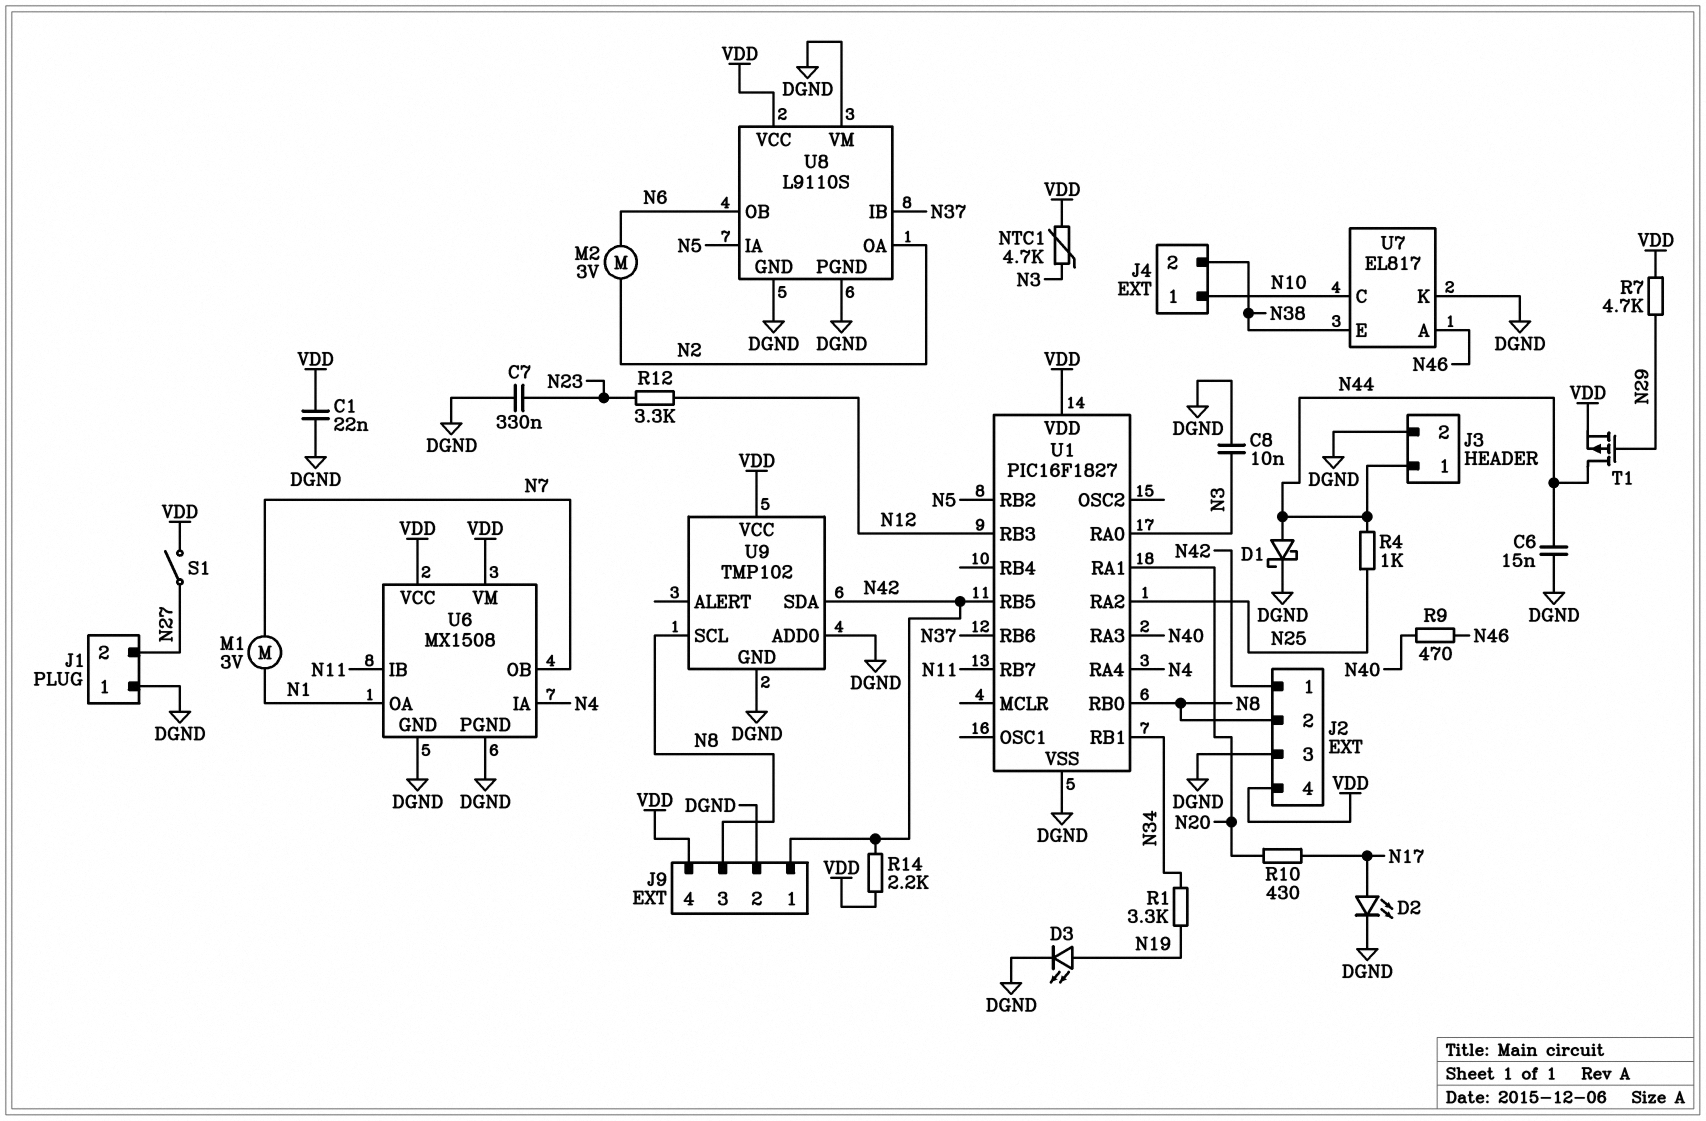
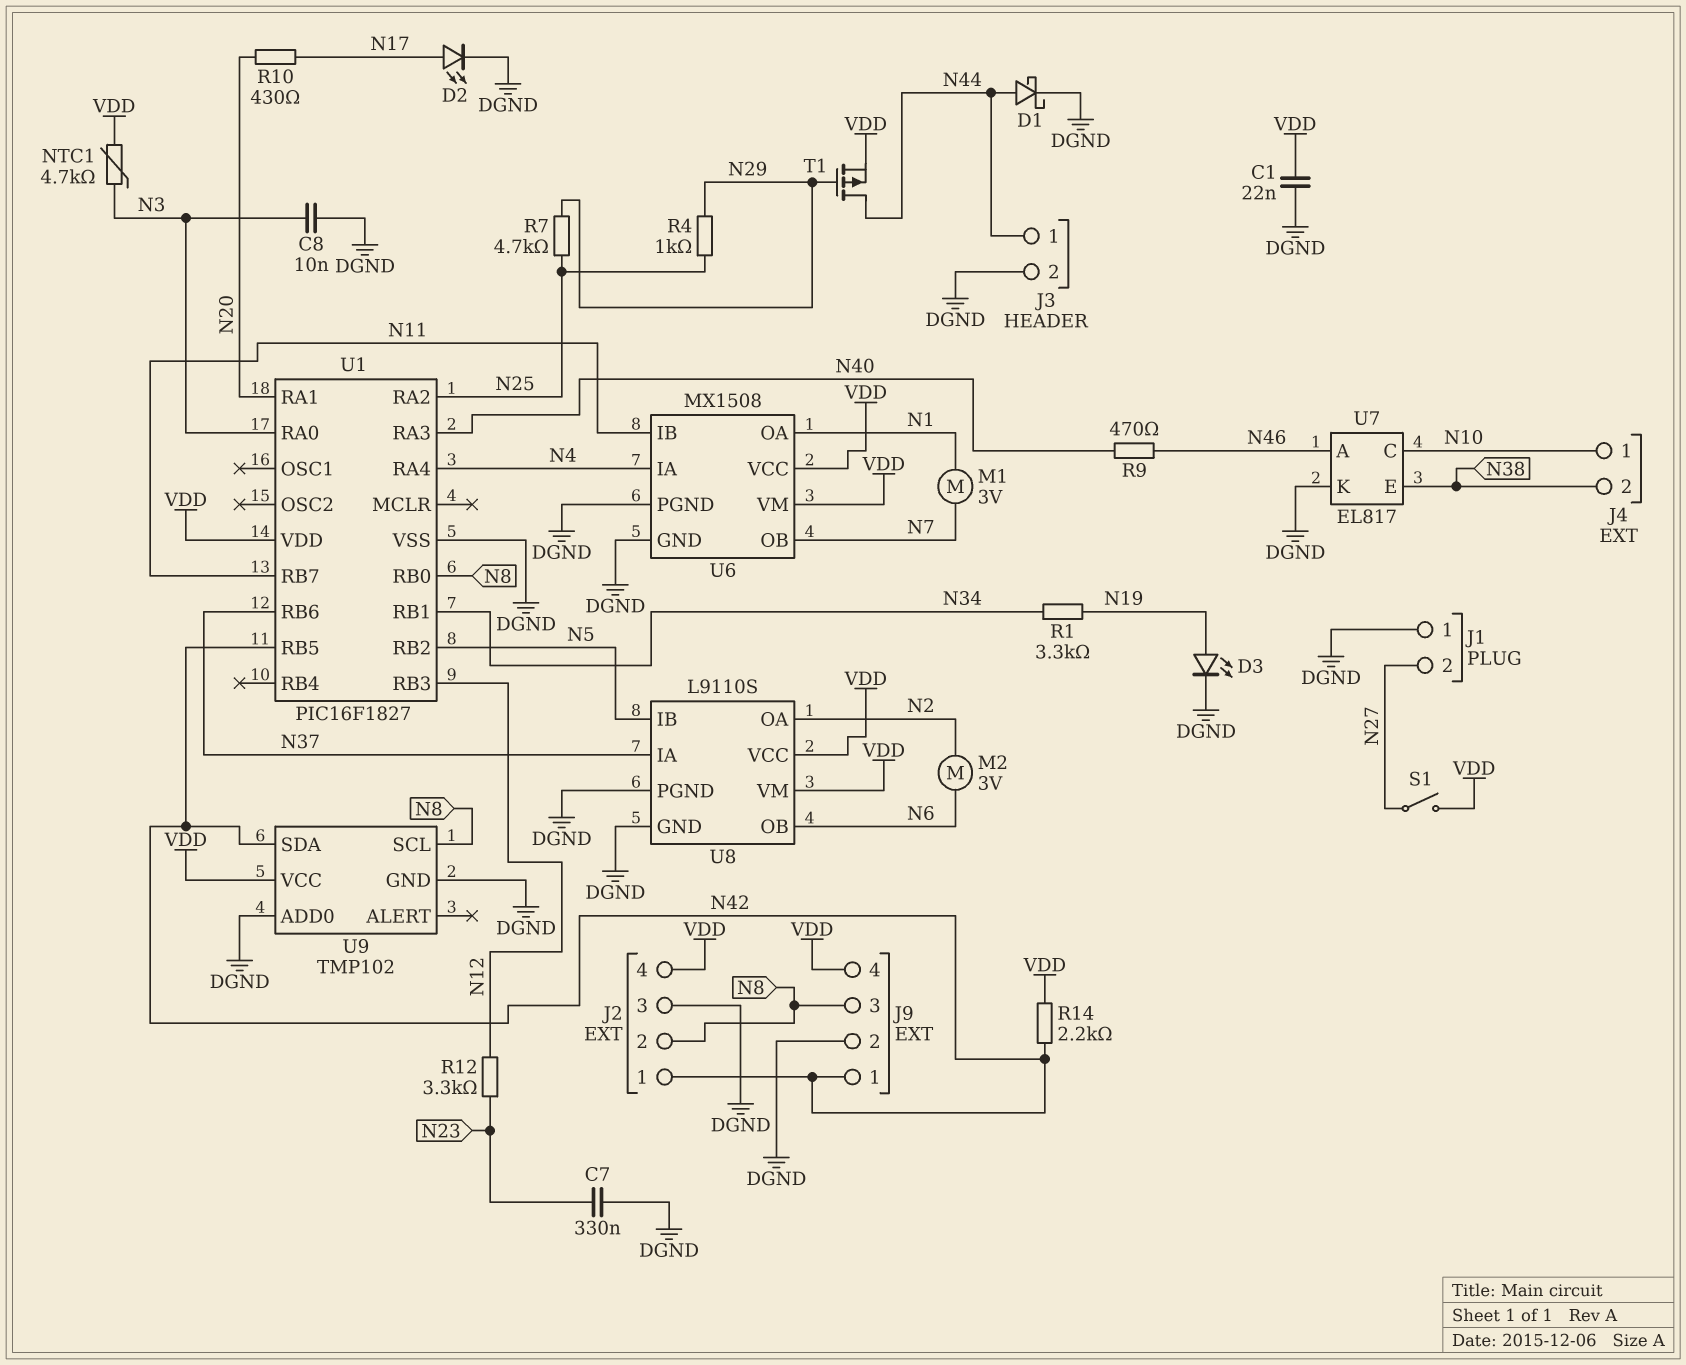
C6: 15nF (DGND, N44) -> none
R4: 1k (N25, N44) -> 1k (N25, N29)
R7: 4.7k (N29, VDD) -> 4.7k (N25, N29)
U8 pin IA: N5 -> N37
U8 pin IB: N37 -> N5
U8 pin VM: DGND -> VDD

